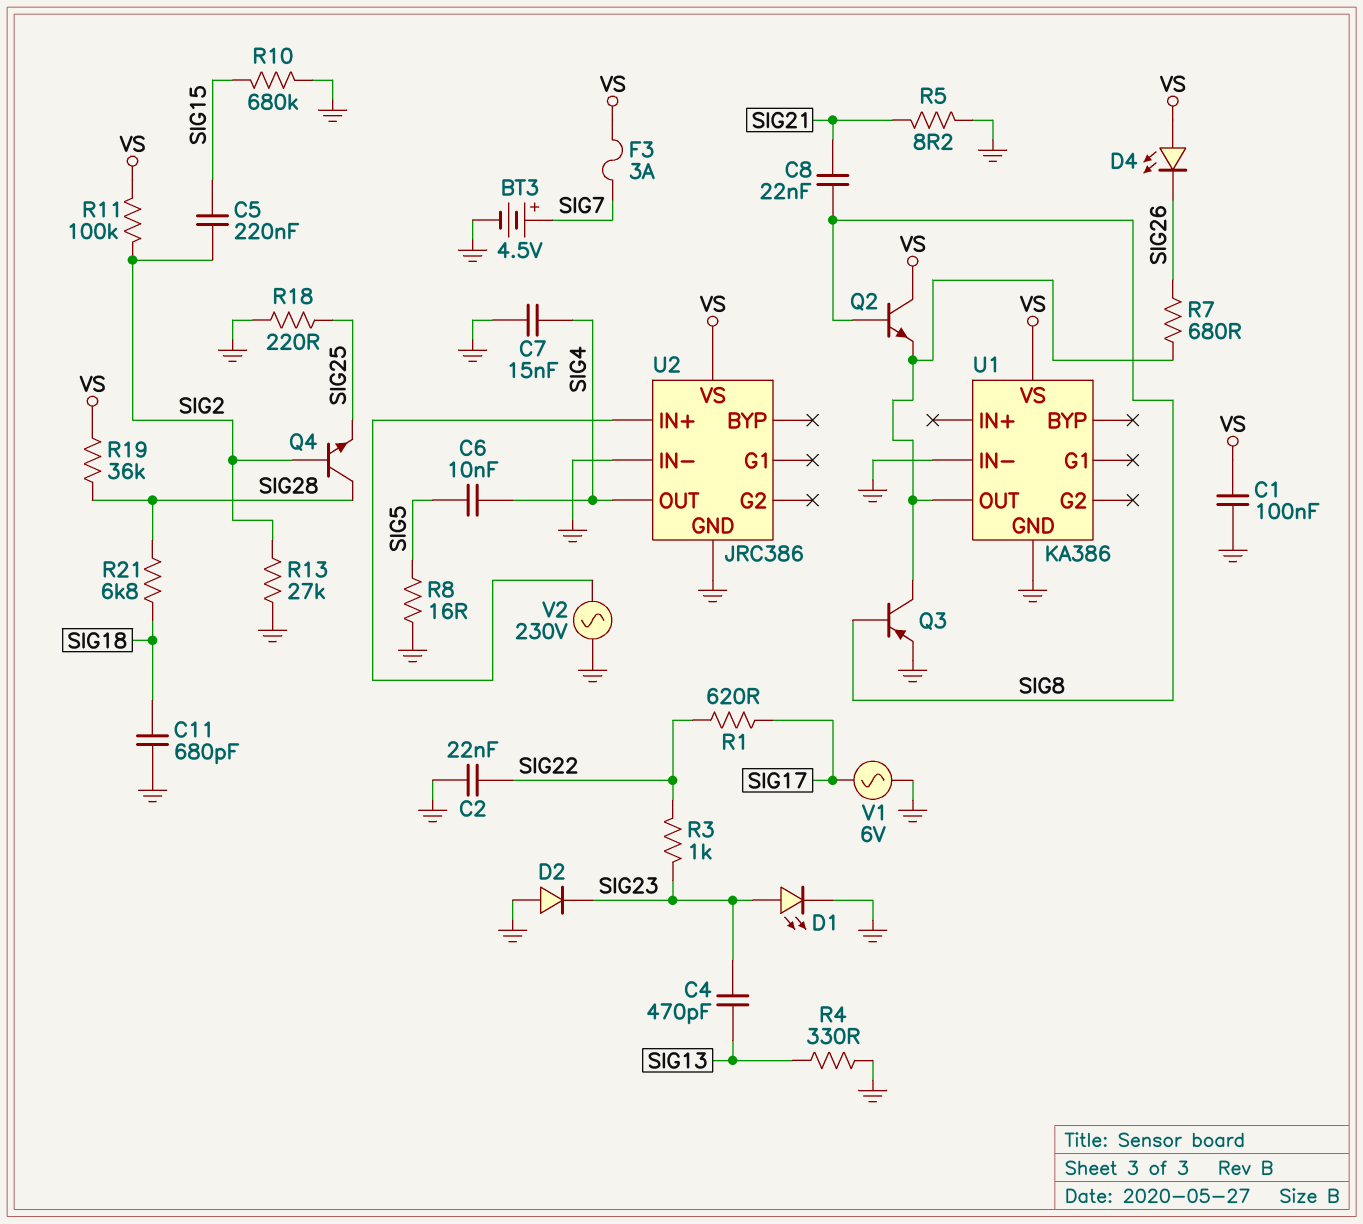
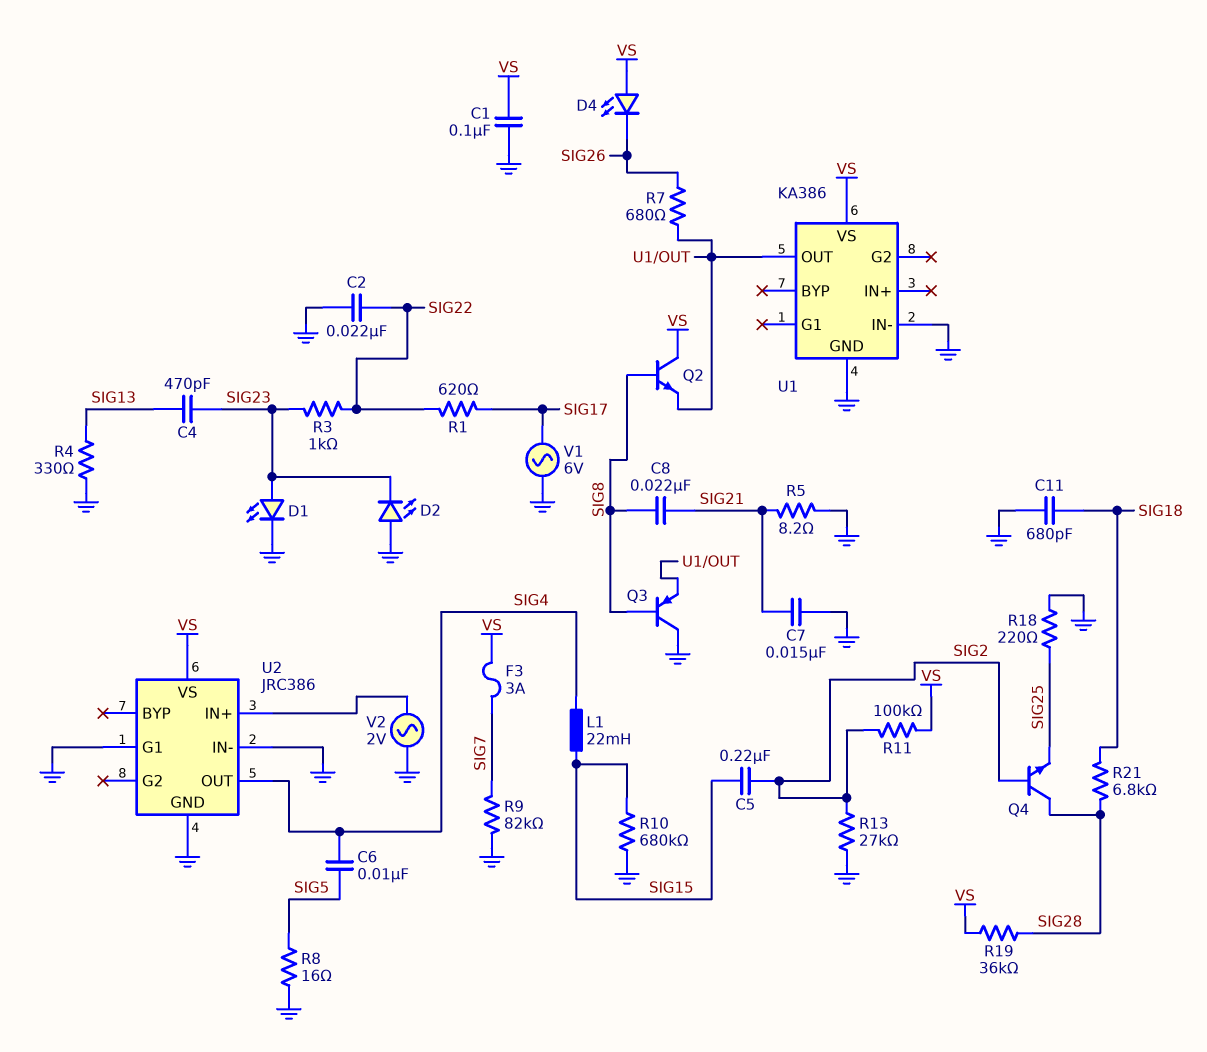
BT3: 4.5V (plus SIG7, minus GND) -> none
C7: 15nF (GND, SIG4) -> 15nF (GND, SIG21)
D2: diode (A GND, K SIG23) -> LED (A GND, K SIG23)
L1: none -> 22mH (SIG4, SIG15)
Q3: PNP (B SIG8, C U1/OUT, E GND) -> PNP (B SIG8, C GND, E U1/OUT)
R9: none -> 82k (GND, SIG7)
U2 pin G1: none -> GND
V2: AC 230V (GND, U2/IN+) -> AC 2V (GND, U2/IN+)

